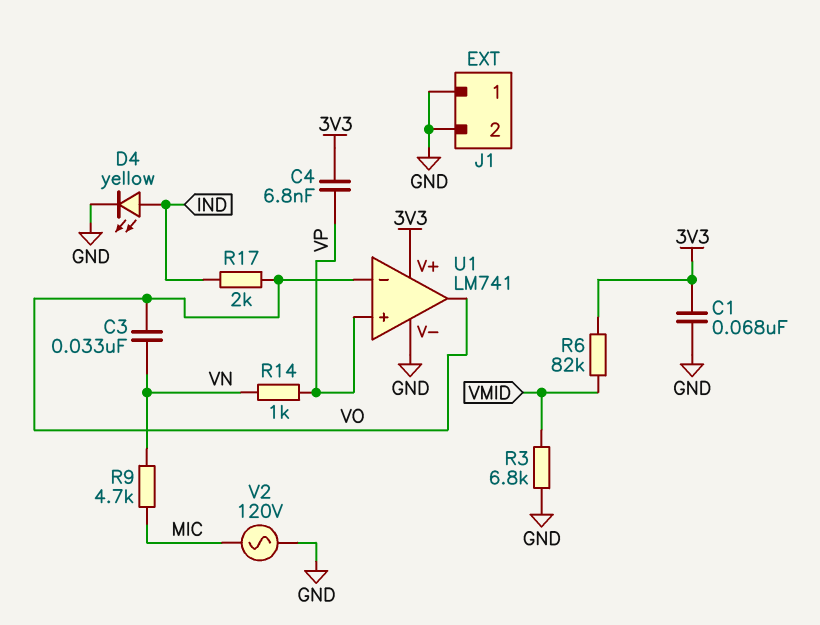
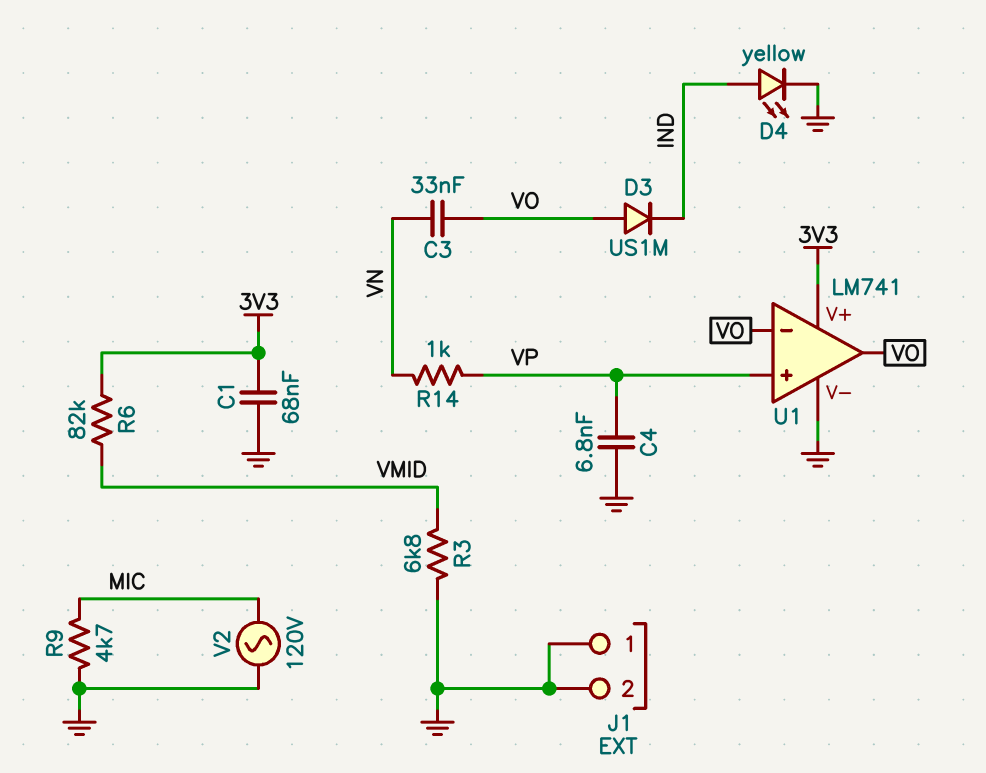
C4: 6.8nF (3V3, VP) -> 6.8nF (GND, VP)
D3: none -> diode US1M (A VO, K IND)
R9: 4.7k (MIC, VN) -> 4.7k (GND, MIC)
R17: 2k (IND, VO) -> none

